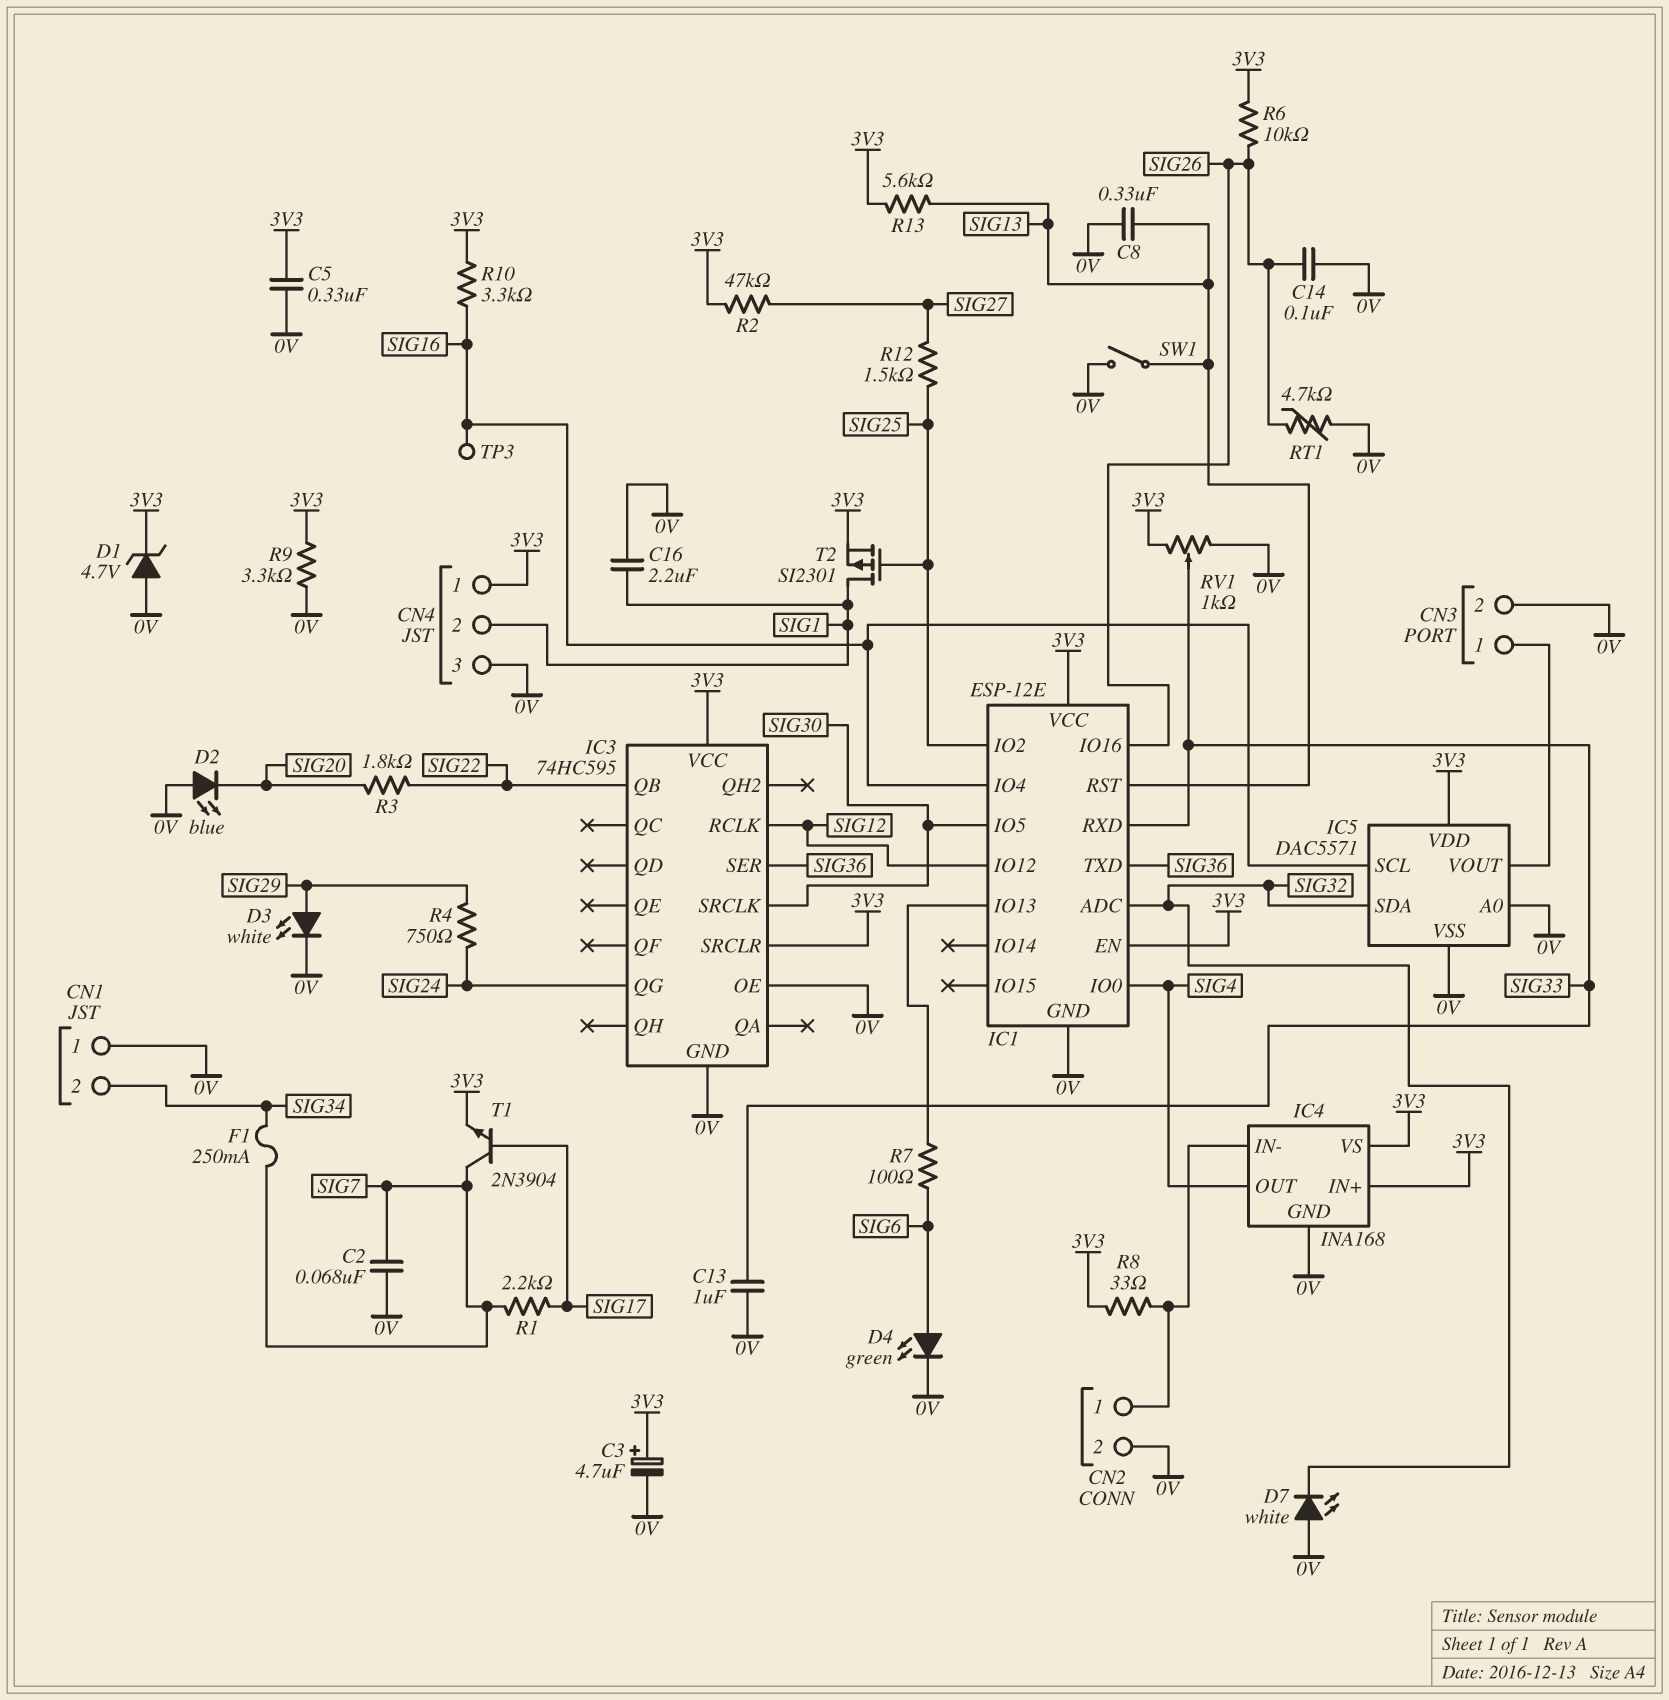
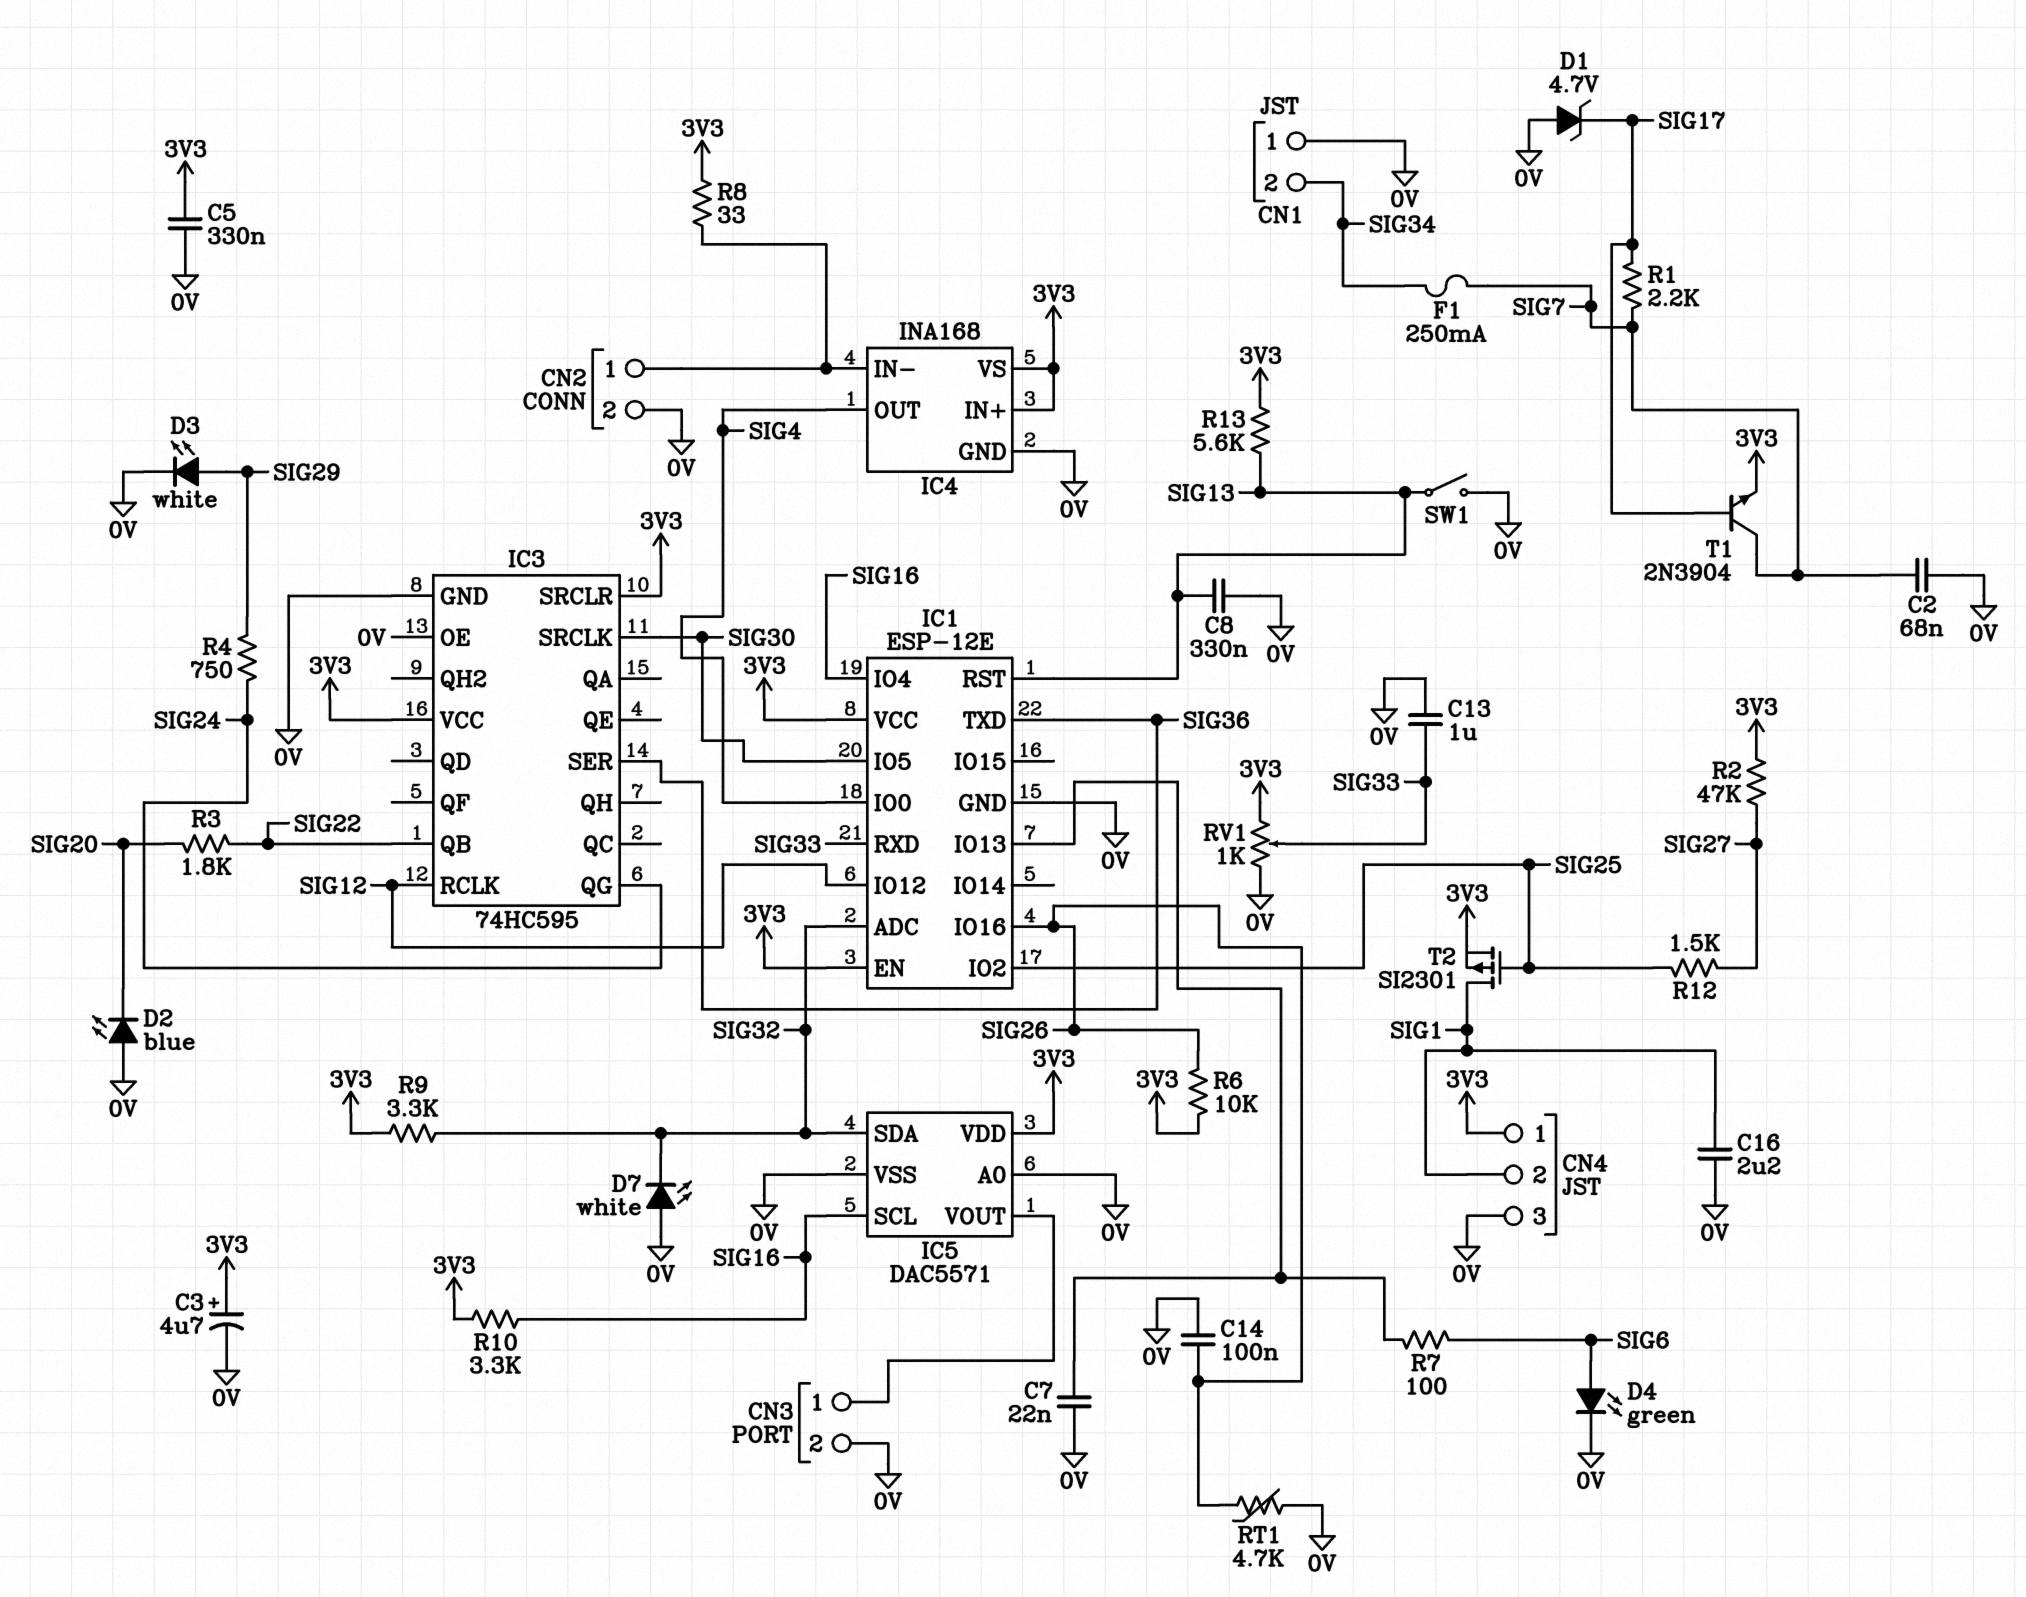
C7: none -> 22nF (0V, IC1/IO13)
D1: zener 4.7V (A 0V, K 3V3) -> zener 4.7V (A 0V, K SIG17)
R9: 3.3k (0V, 3V3) -> 3.3k (3V3, SIG32)
TP3: test point (SIG16) -> none

